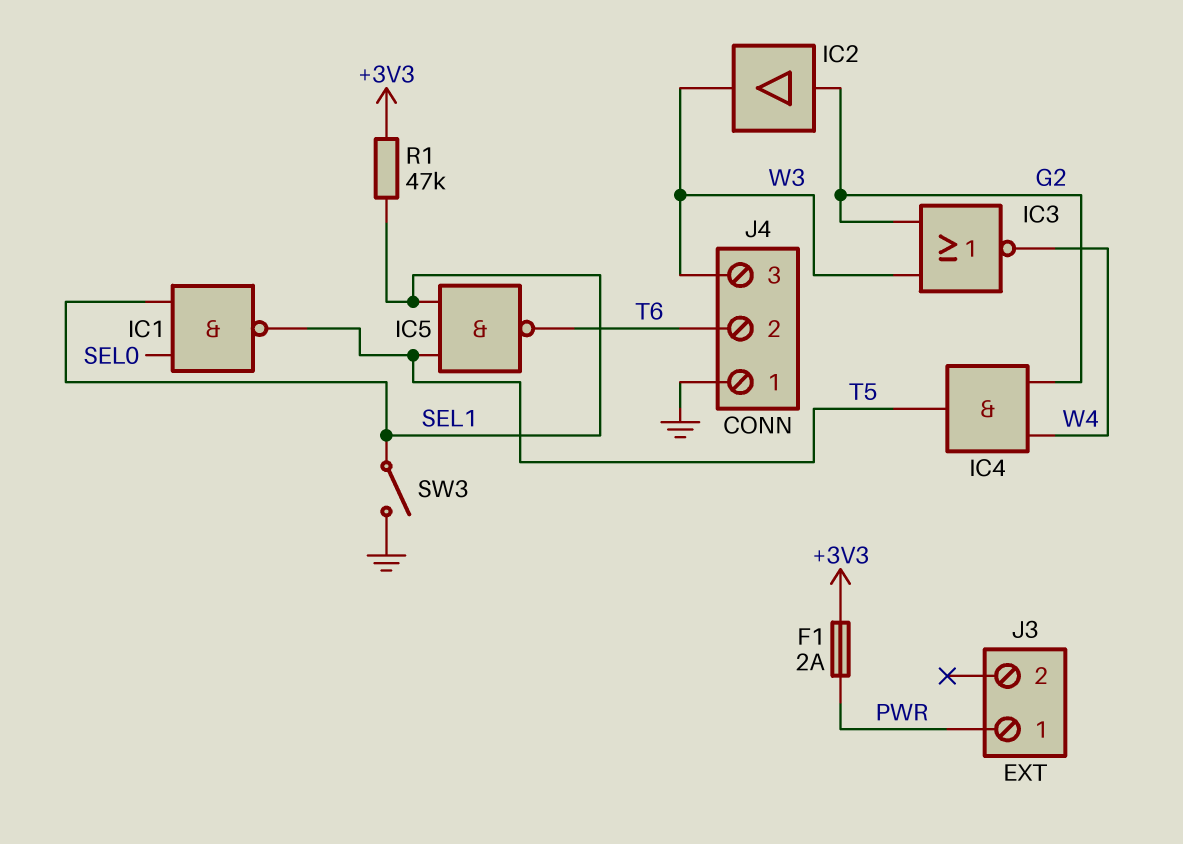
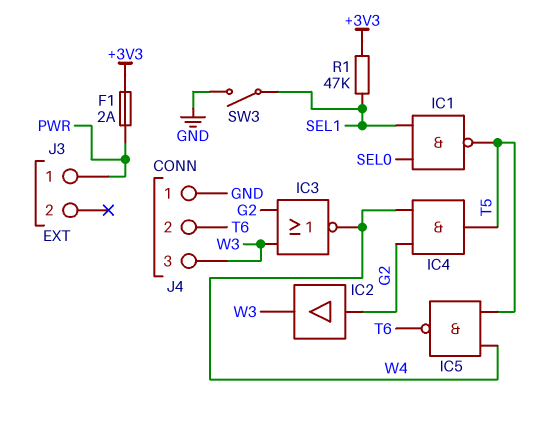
IC5: NAND (in SEL1, in T5, out T6) -> NAND (in T5, in W4, out T6)

